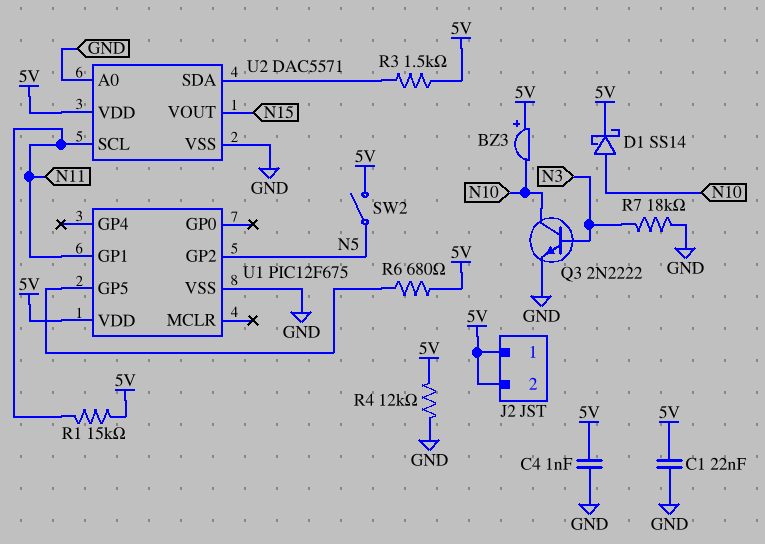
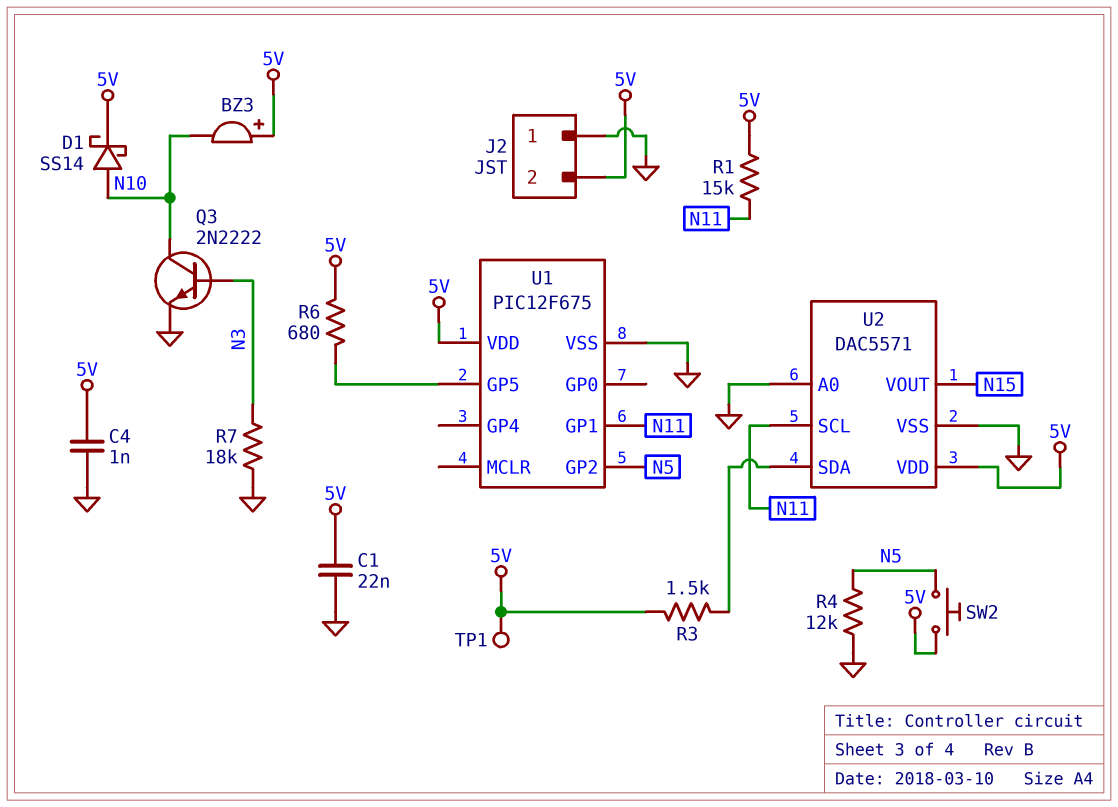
J2 pin 1: 5V -> GND
R4: 12k (5V, GND) -> 12k (GND, N5)
SW2: switch (5V, N5) -> button (5V, N5)
TP1: none -> test point (5V)

